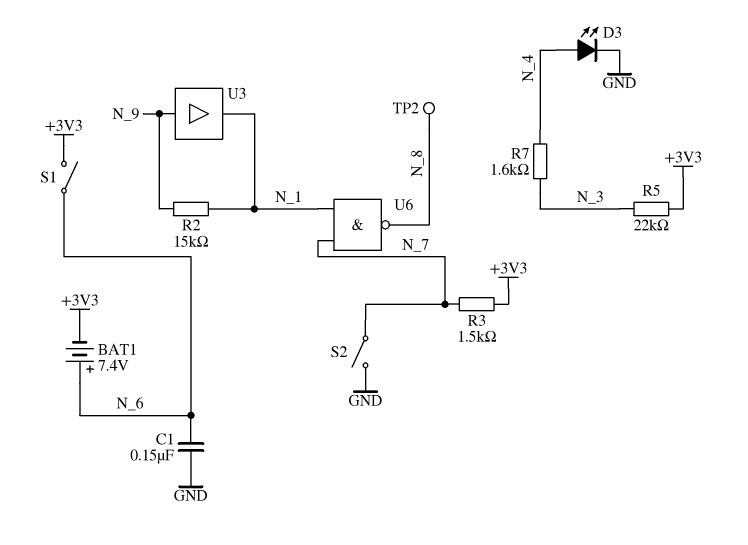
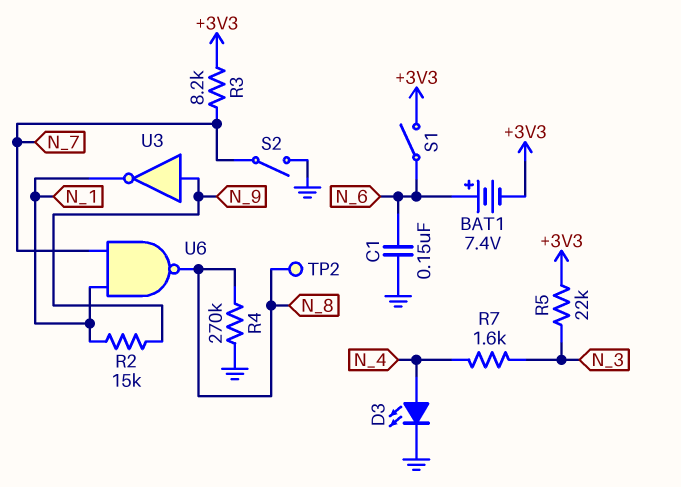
R3: 1.5k (+3V3, N_7) -> 8.2k (+3V3, N_7)
R4: none -> 270k (GND, N_8)
U3: buffer (in N_9, out N_1) -> NOT (in N_9, out N_1)

